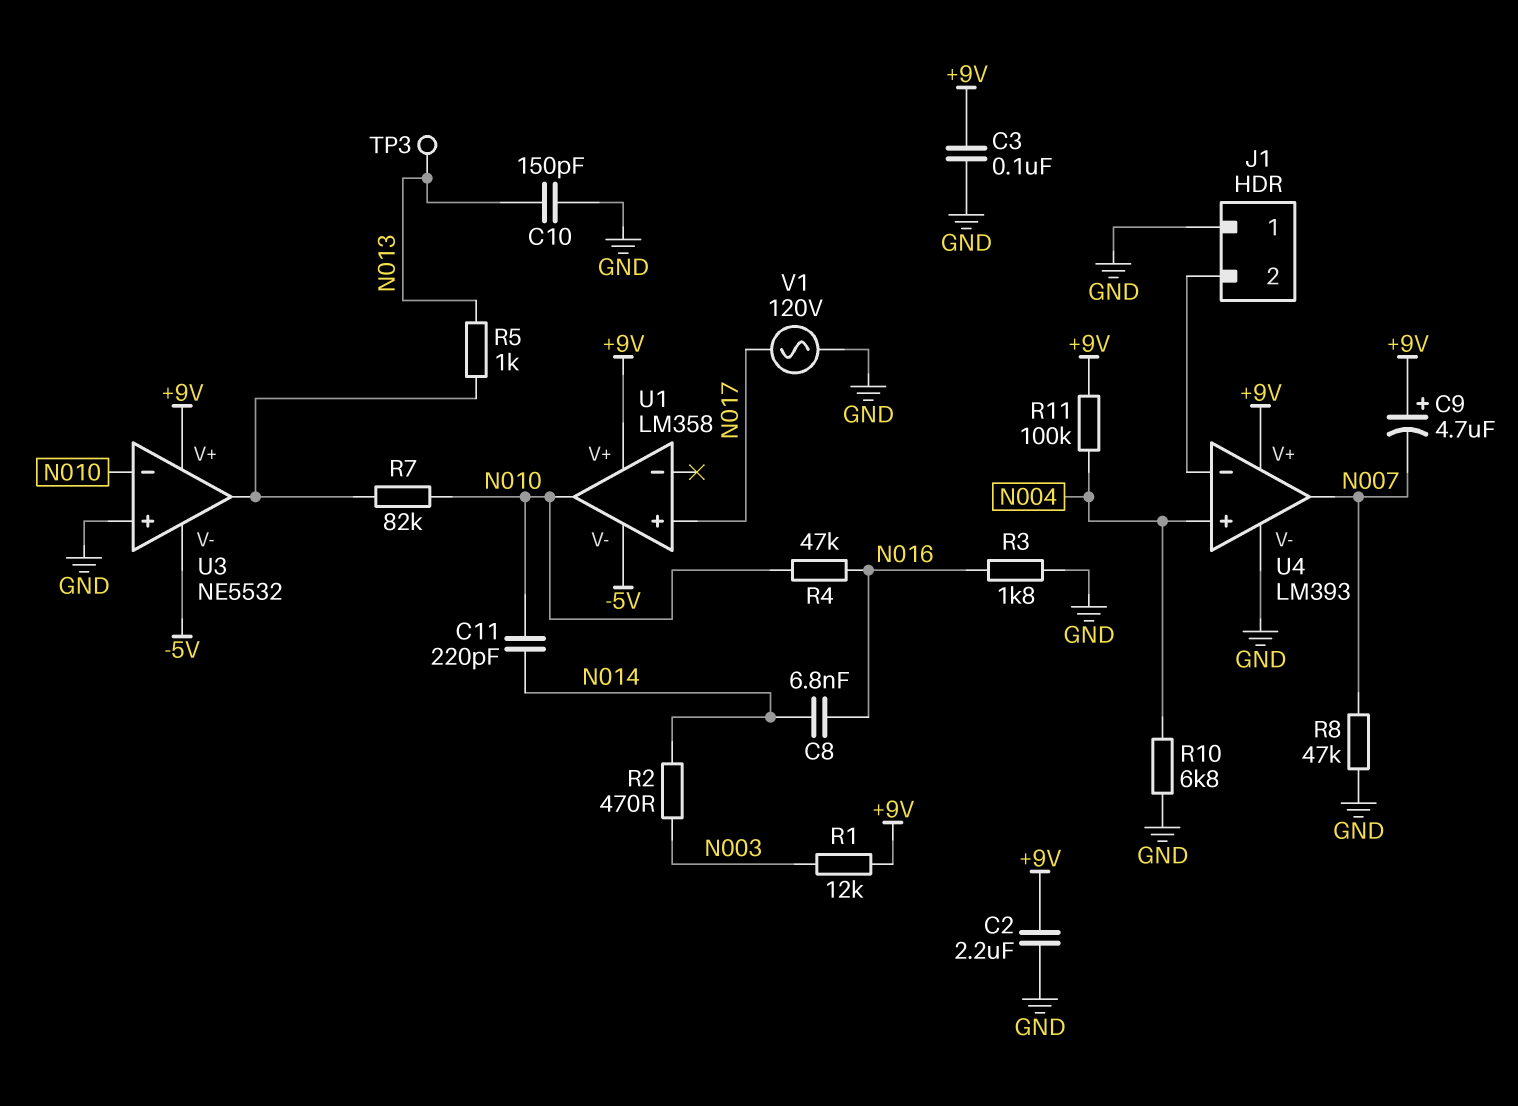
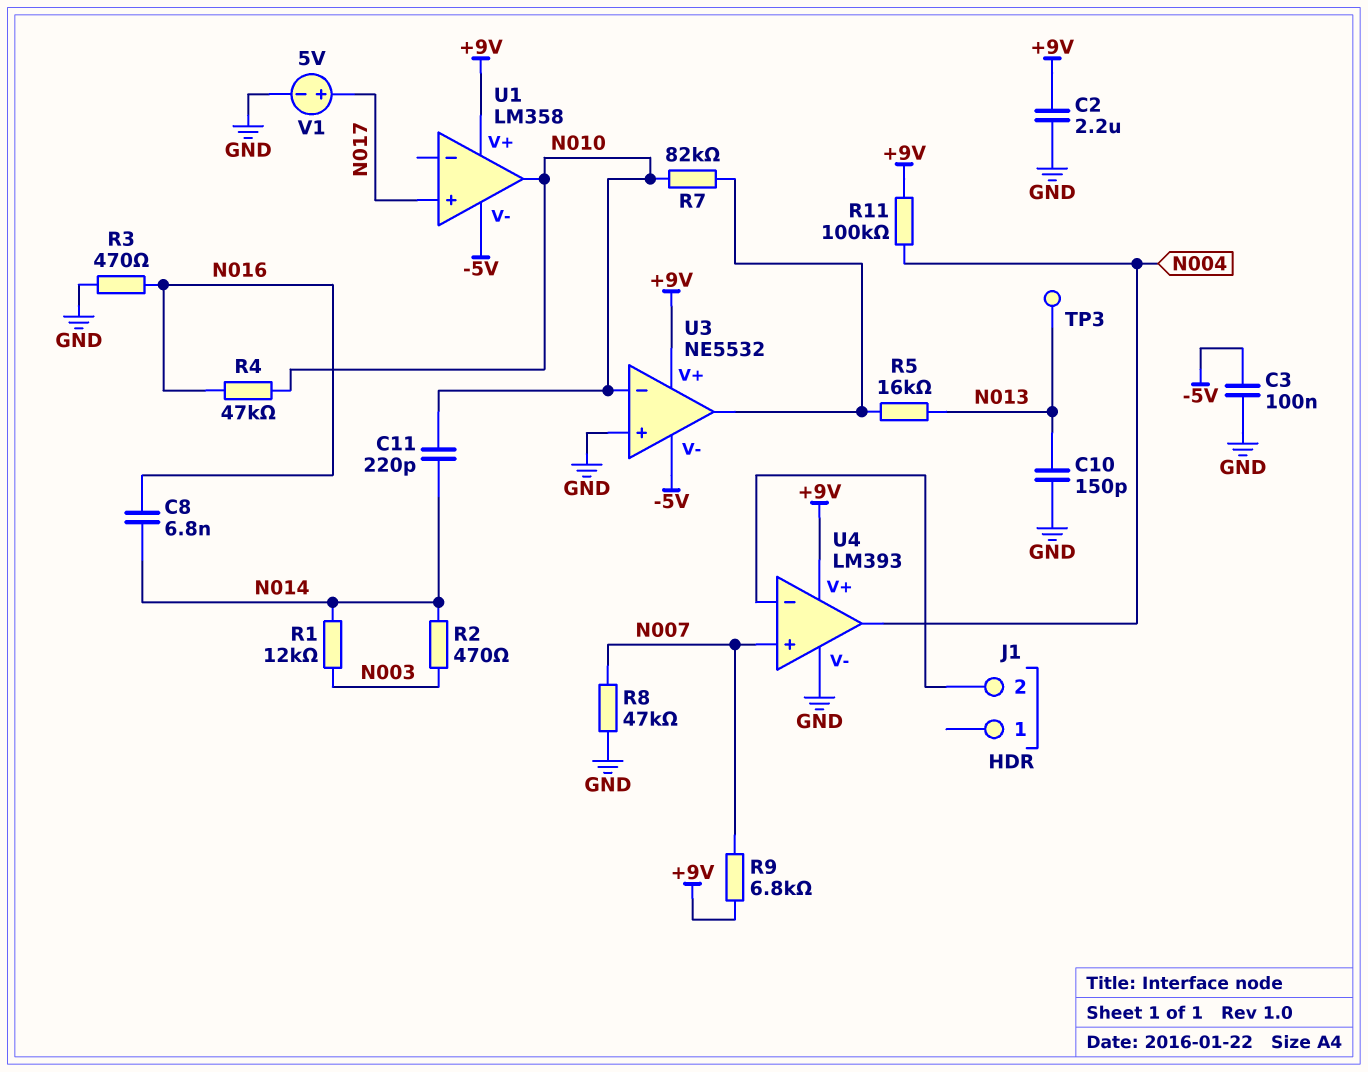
C3: 100nF (+9V, GND) -> 100nF (-5V, GND)
C9: 4.7uF (plus +9V, minus N007) -> none
J1 pin 1: GND -> none
R1: 12k (+9V, N003) -> 12k (N003, N014)
R3: 1.8k (GND, N016) -> 470 (GND, N016)
R5: 1k (N013, U3/out) -> 16k (N013, U3/out)
R9: none -> 6.8k (+9V, N007)
R10: 6.8k (GND, N004) -> none
U4 pin in+: N004 -> N007
U4 pin out: N007 -> N004
V1: AC 120V (GND, N017) -> 5V (plus N017, minus GND)

